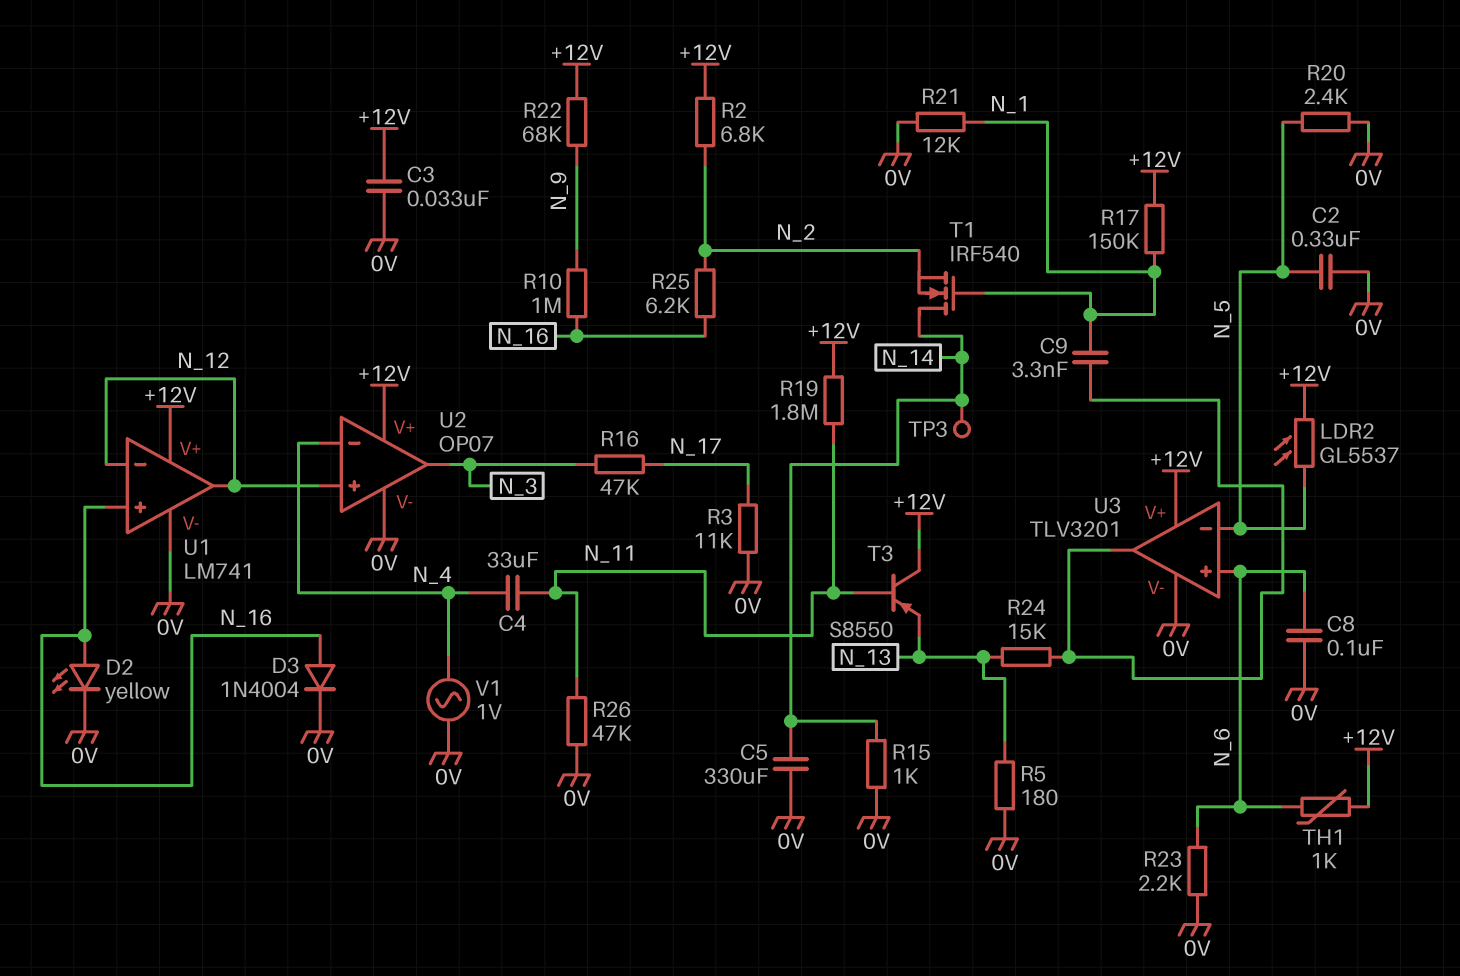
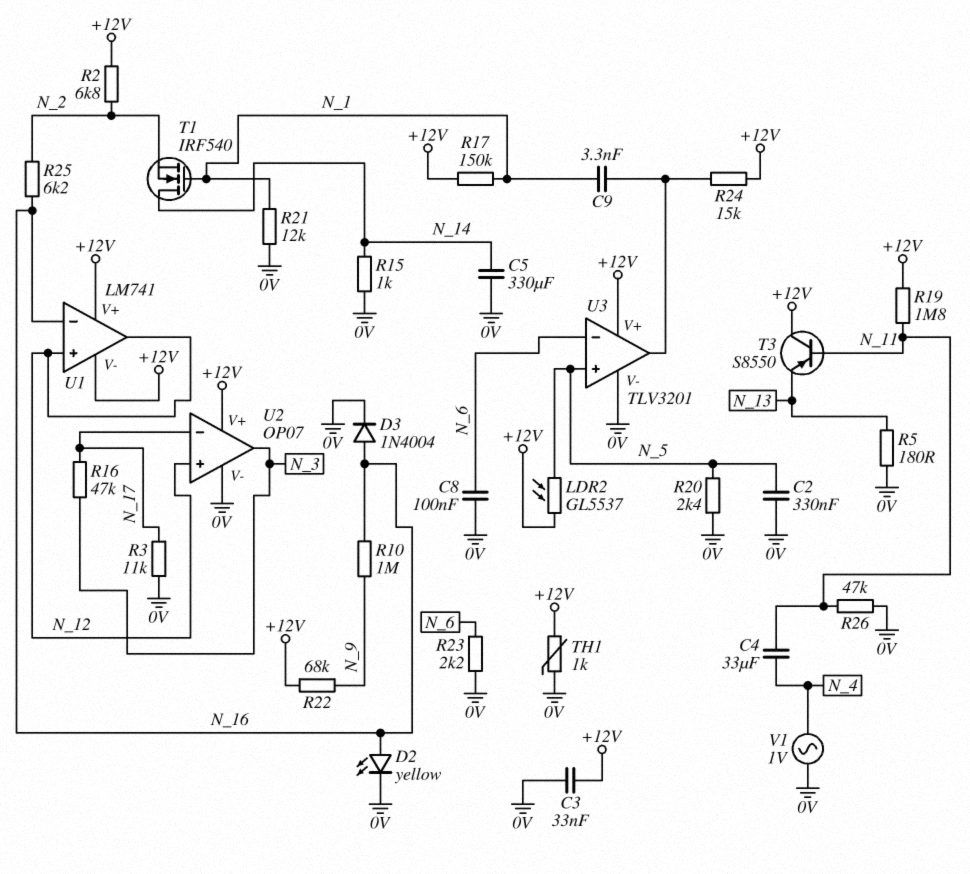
R24: 15k (N_13, U3/out) -> 15k (+12V, U3/out)
TH1: 1k (+12V, N_6) -> 1k (+12V, 0V)
TP3: test point (N_14) -> none
U1 pin V-: 0V -> +12V
U1 pin in+: N_16 -> N_12
U1 pin in-: N_12 -> N_16
U2 pin in-: N_4 -> N_17
U3 pin in+: N_6 -> N_5
U3 pin in-: N_5 -> N_6

